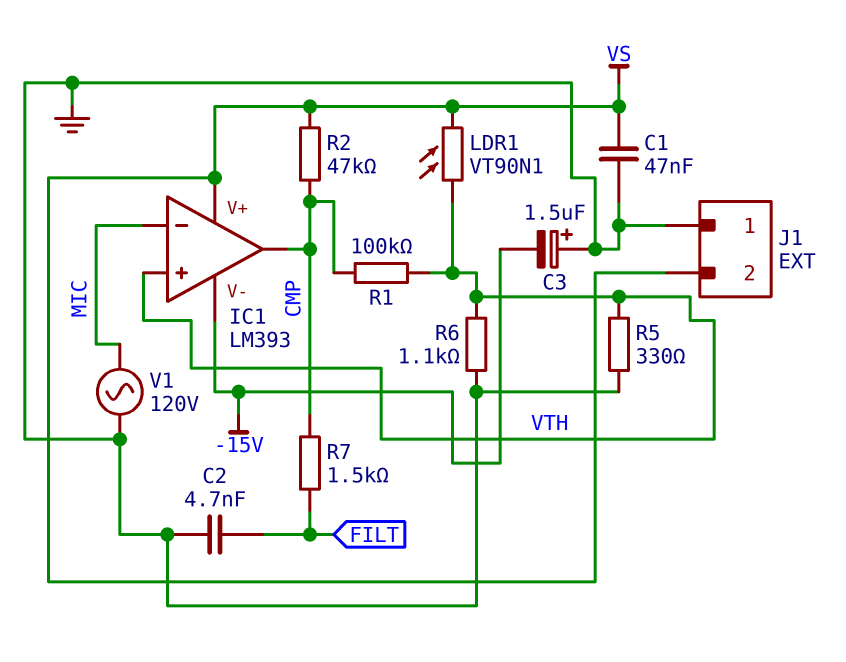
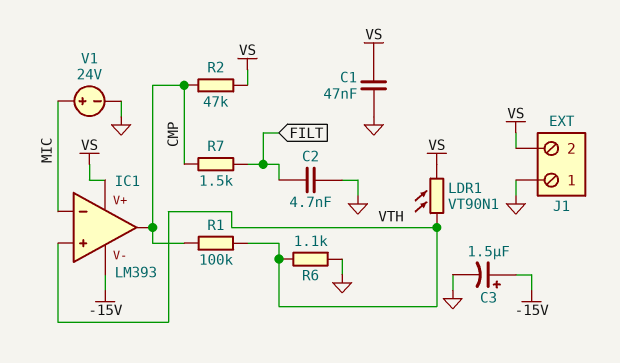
C3: 1.5uF (plus GND, minus -15V) -> 1.5uF (plus -15V, minus GND)
R5: 330 (GND, VTH) -> none
V1: AC 120V (GND, MIC) -> 24V (plus MIC, minus GND)

